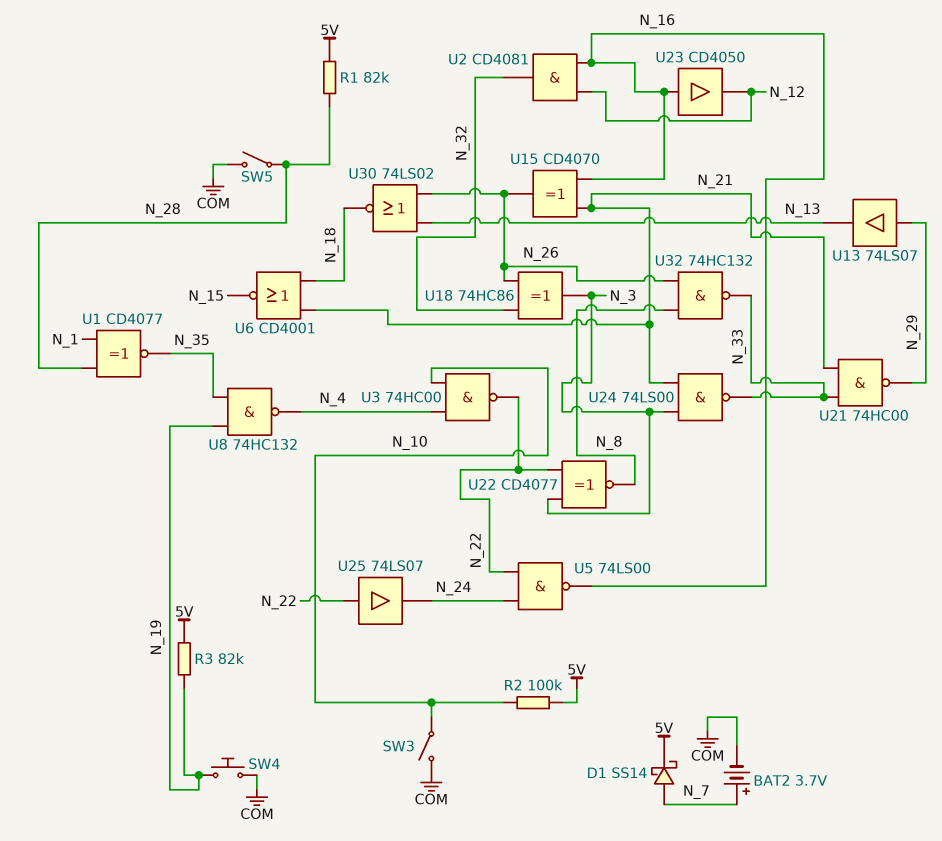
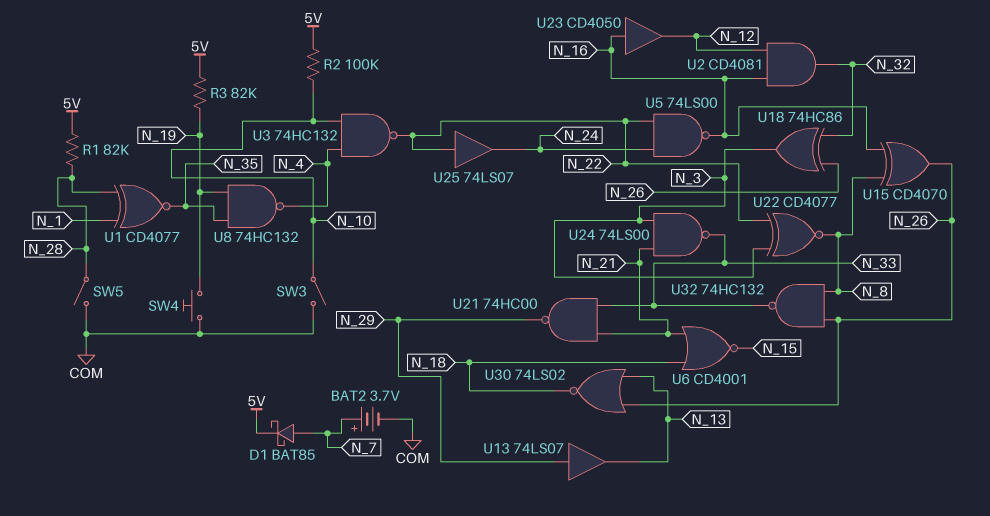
D1: schottky SS14 (A N_7, K 5V) -> schottky BAT85 (A N_7, K 5V)
U3: NAND 74HC00 (in N_4, in N_10, out N_22) -> NAND 74HC132 (in N_4, in N_10, out N_22)
U15: XOR CD4070 (in N_16, in N_21, out N_26) -> XOR CD4070 (in N_8, in N_16, out N_26)

